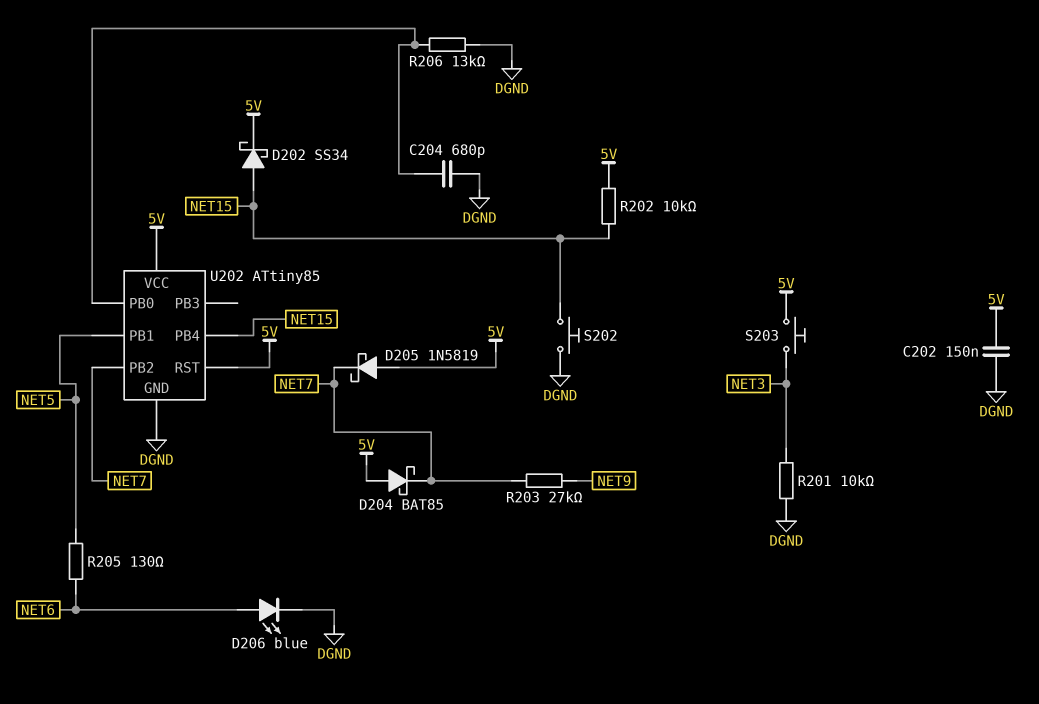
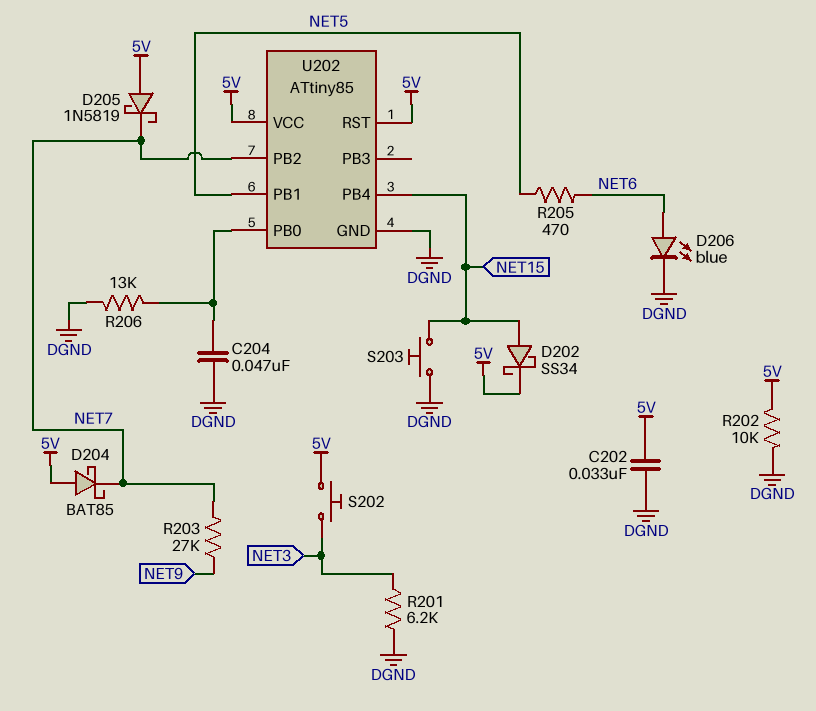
C202: 150nF (5V, DGND) -> 33nF (5V, DGND)
C204: 680pF (DGND, U202/PB0) -> 47nF (DGND, U202/PB0)
R201: 10k (DGND, NET3) -> 6.2k (DGND, NET3)
R202: 10k (5V, NET15) -> 10k (5V, DGND)
R205: 130 (NET5, NET6) -> 470 (NET5, NET6)
S202: button (DGND, NET15) -> button (5V, NET3)
S203: button (5V, NET3) -> button (DGND, NET15)

